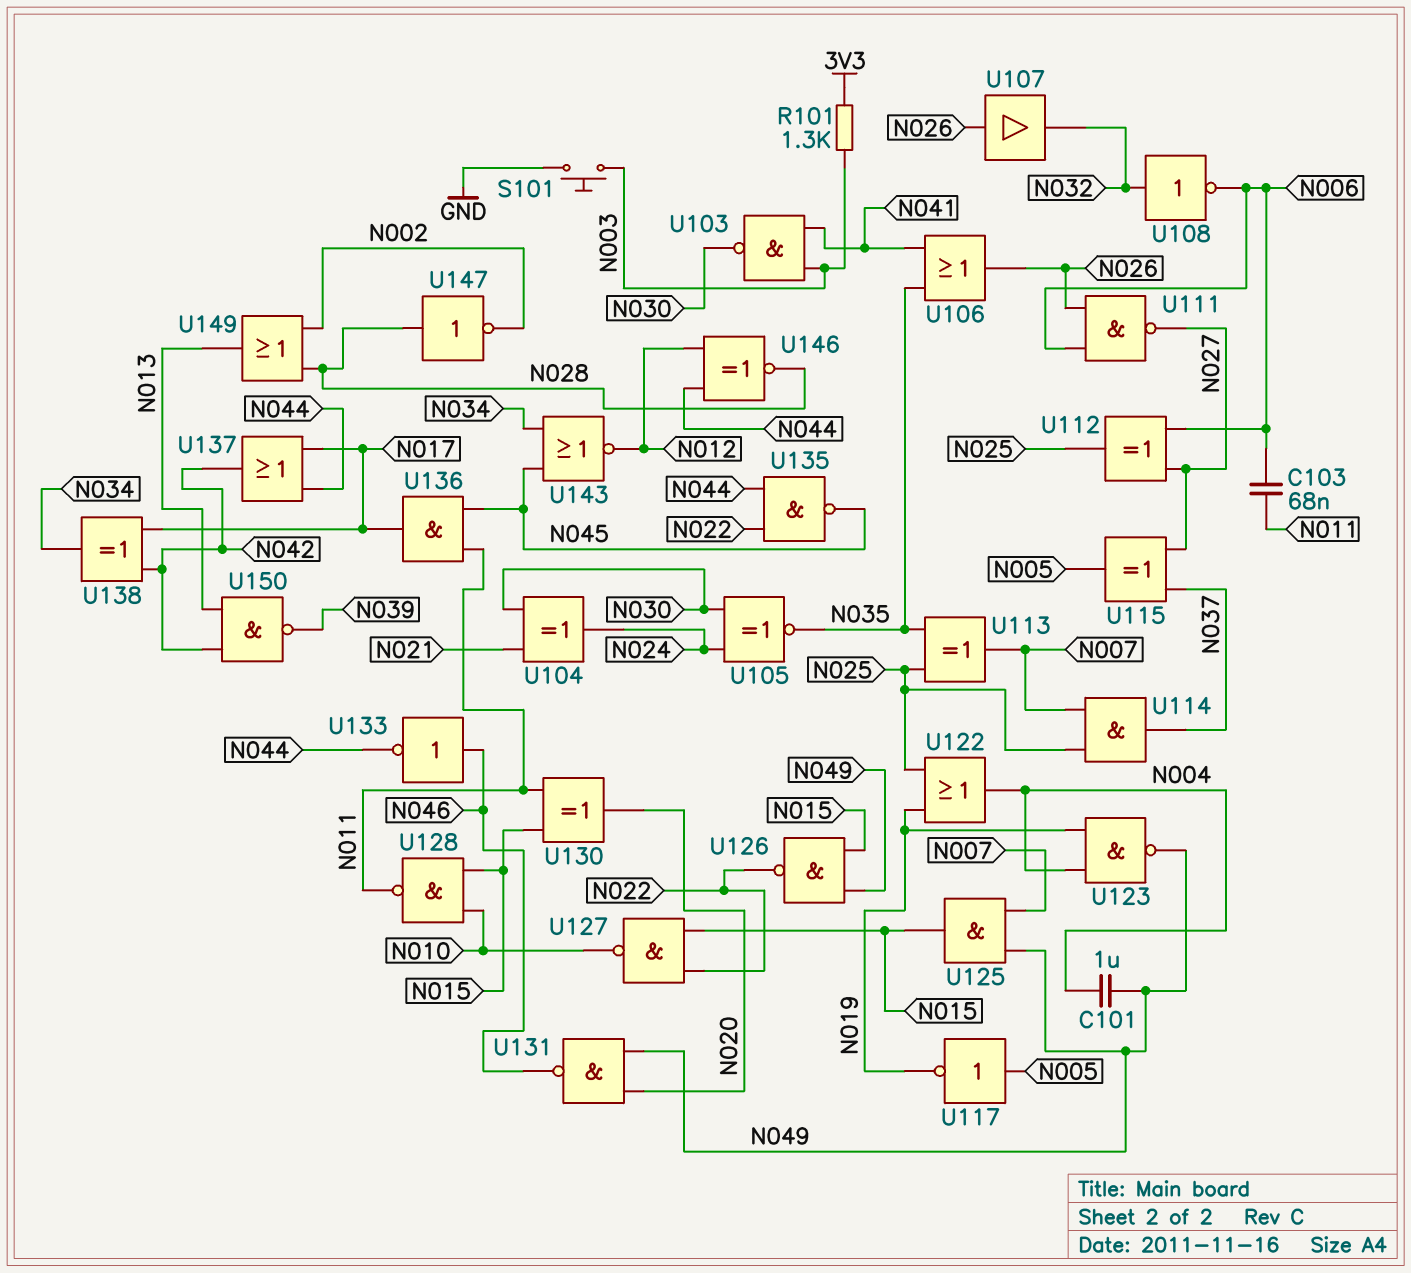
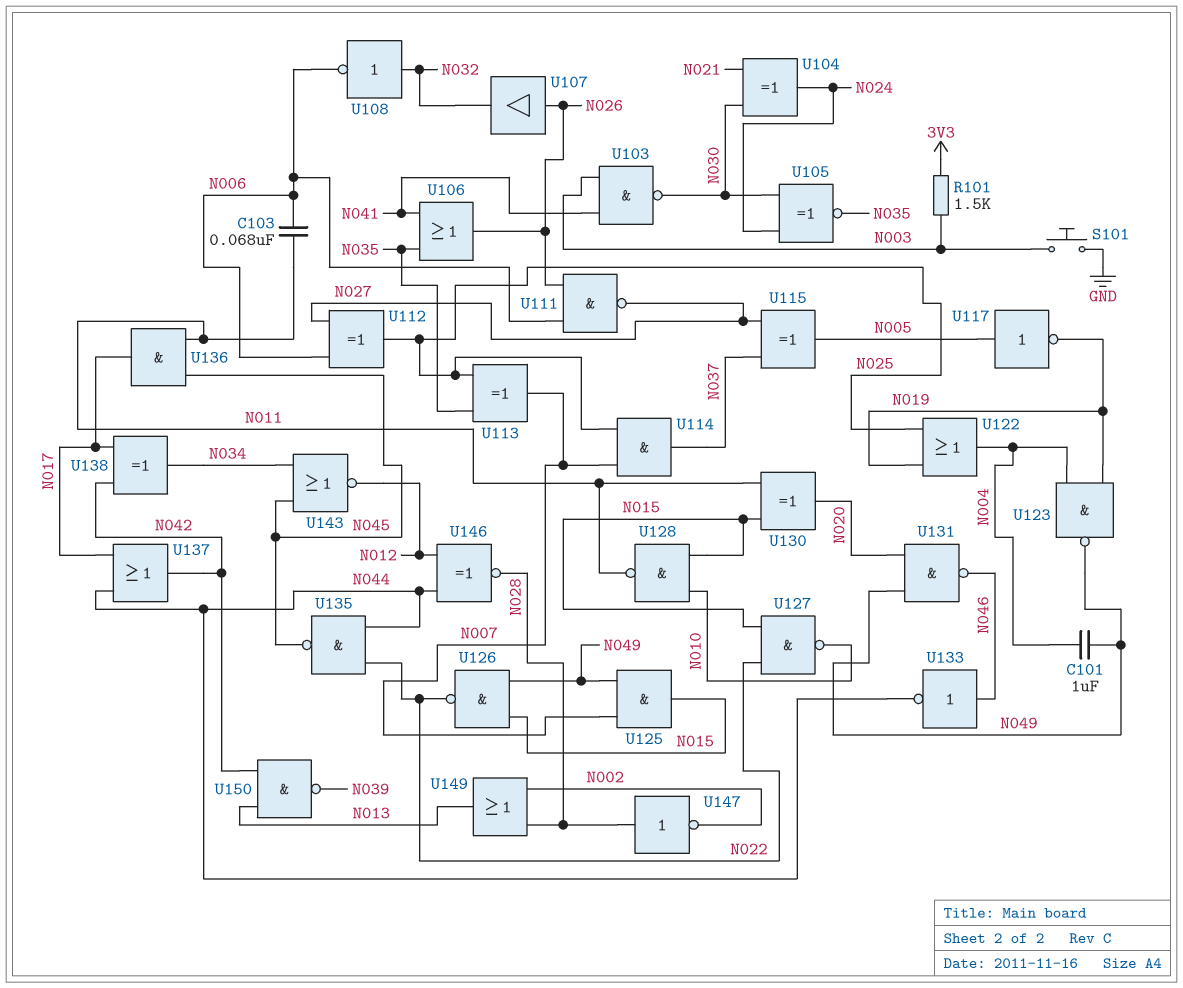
R101: 1.3k (3V3, N003) -> 1.5k (3V3, N003)

